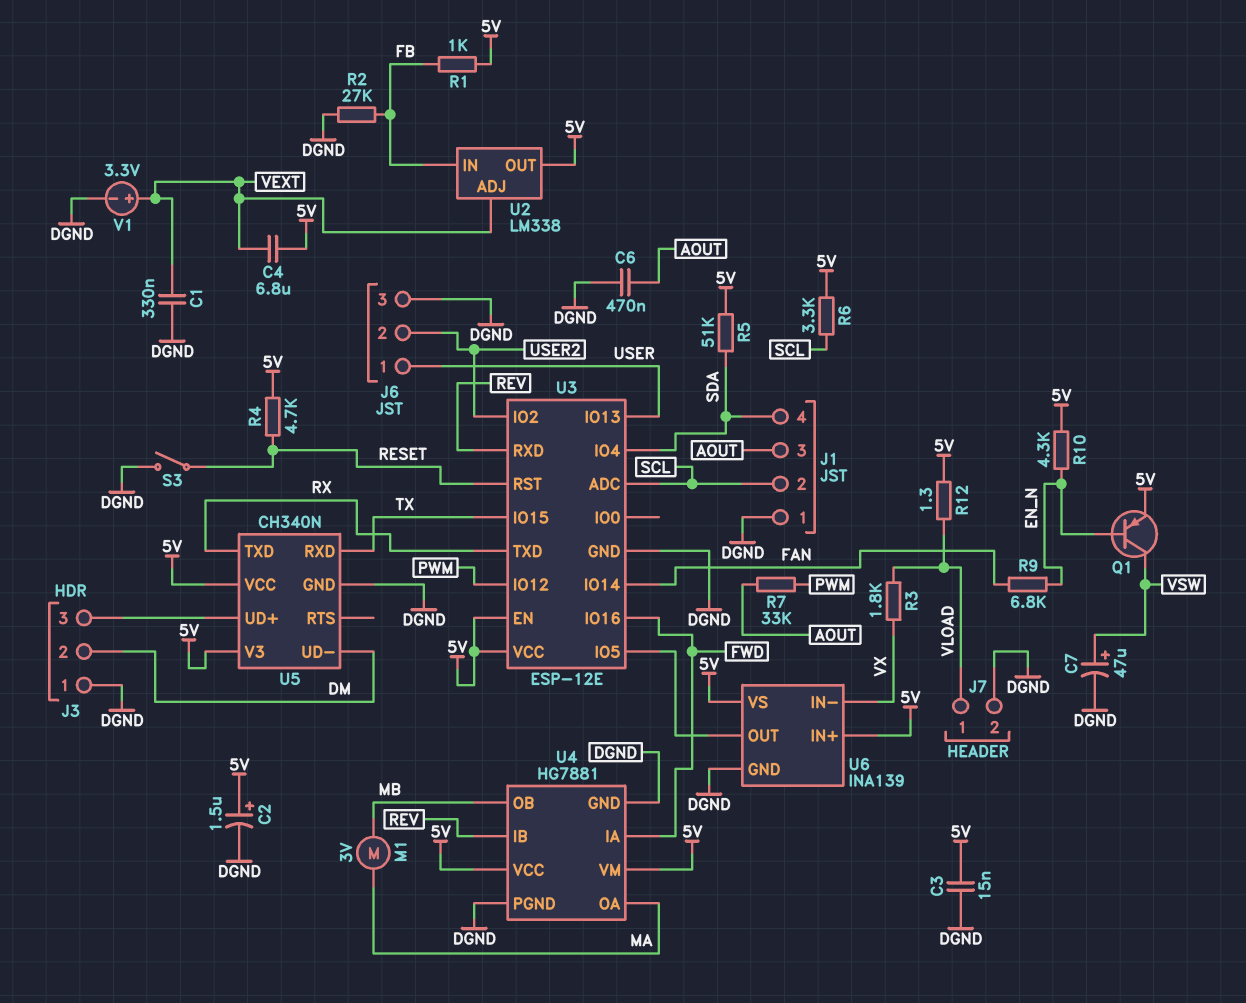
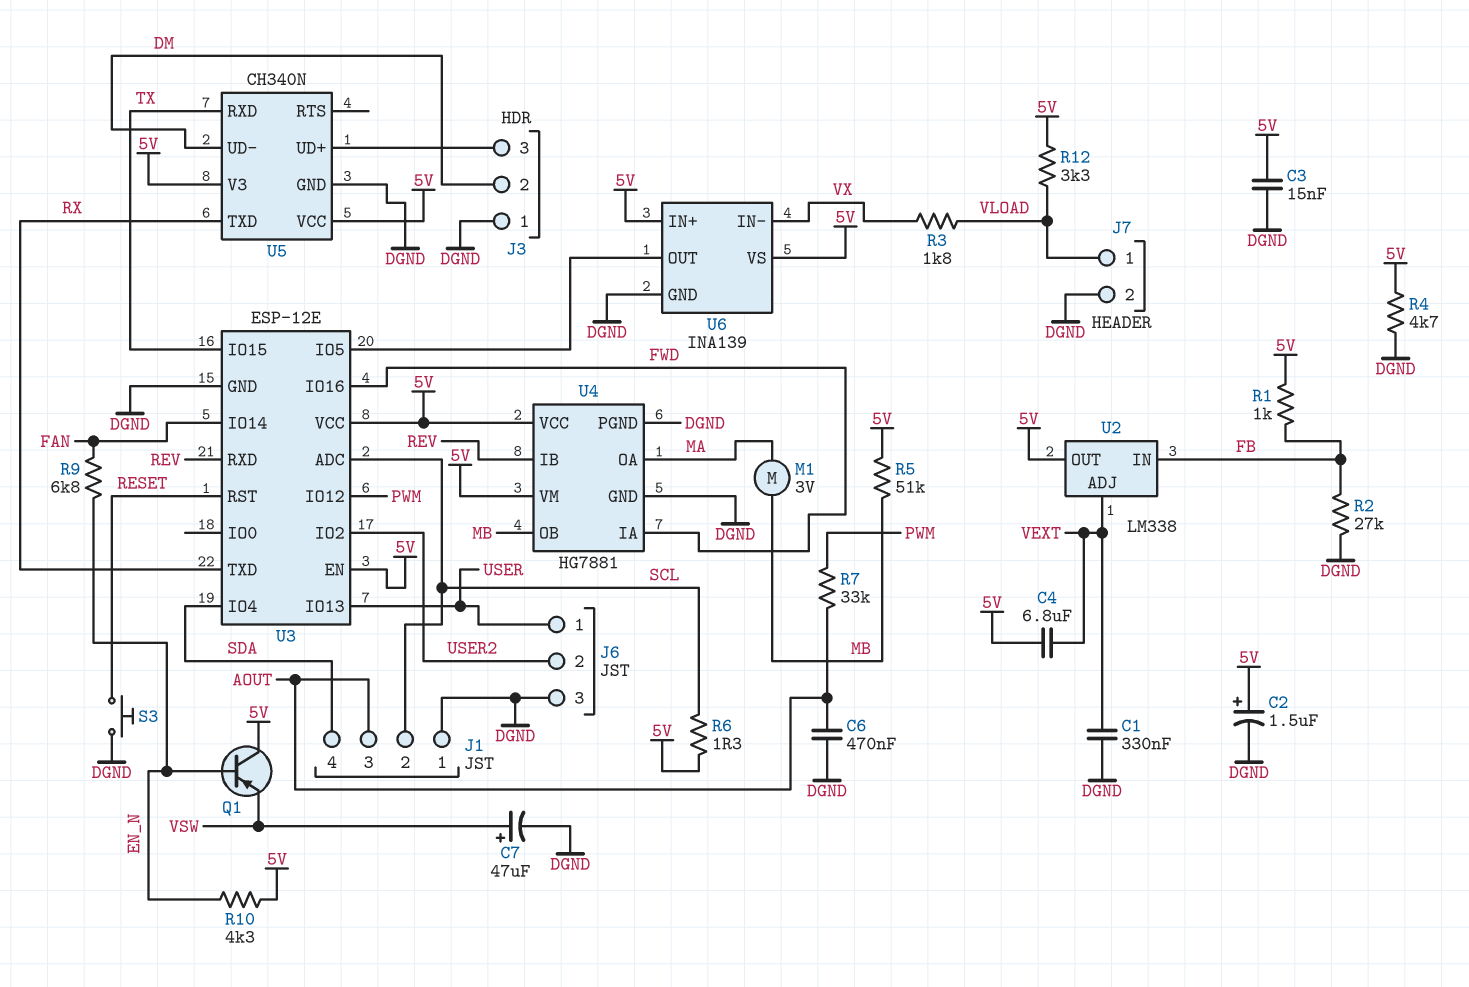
Q1: PNP (B EN_N, C VSW, E 5V) -> PNP (B EN_N, C 5V, E VSW)
R4: 4.7k (5V, RESET) -> 4.7k (5V, DGND)
R5: 51k (5V, SDA) -> 51k (5V, MB)
R6: 3.3k (5V, SCL) -> 1.3 (5V, SCL)
R12: 1.3 (5V, VLOAD) -> 3.3k (5V, VLOAD)
S3: switch (DGND, RESET) -> button (DGND, RESET)
V1: 3.3V (plus VEXT, minus DGND) -> none

